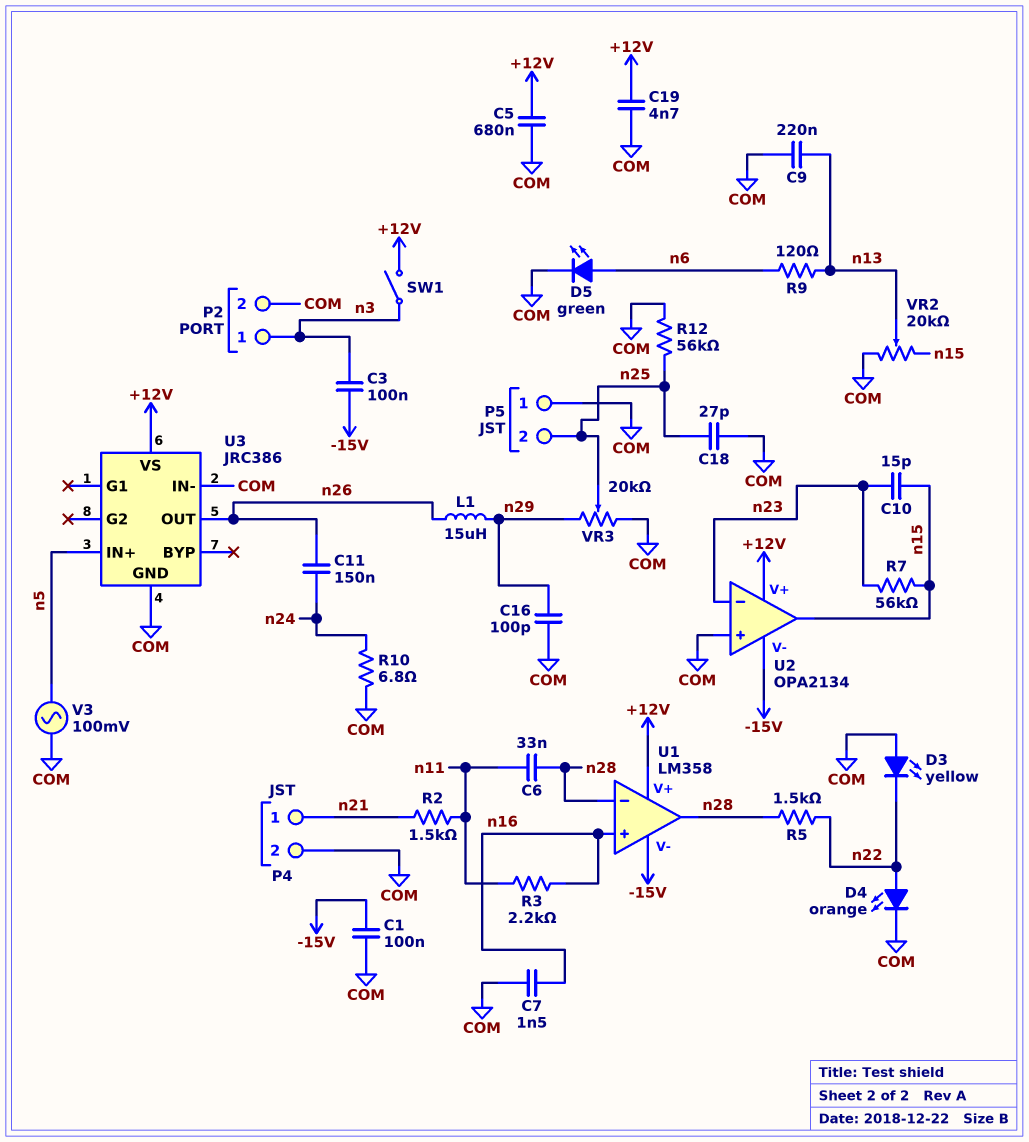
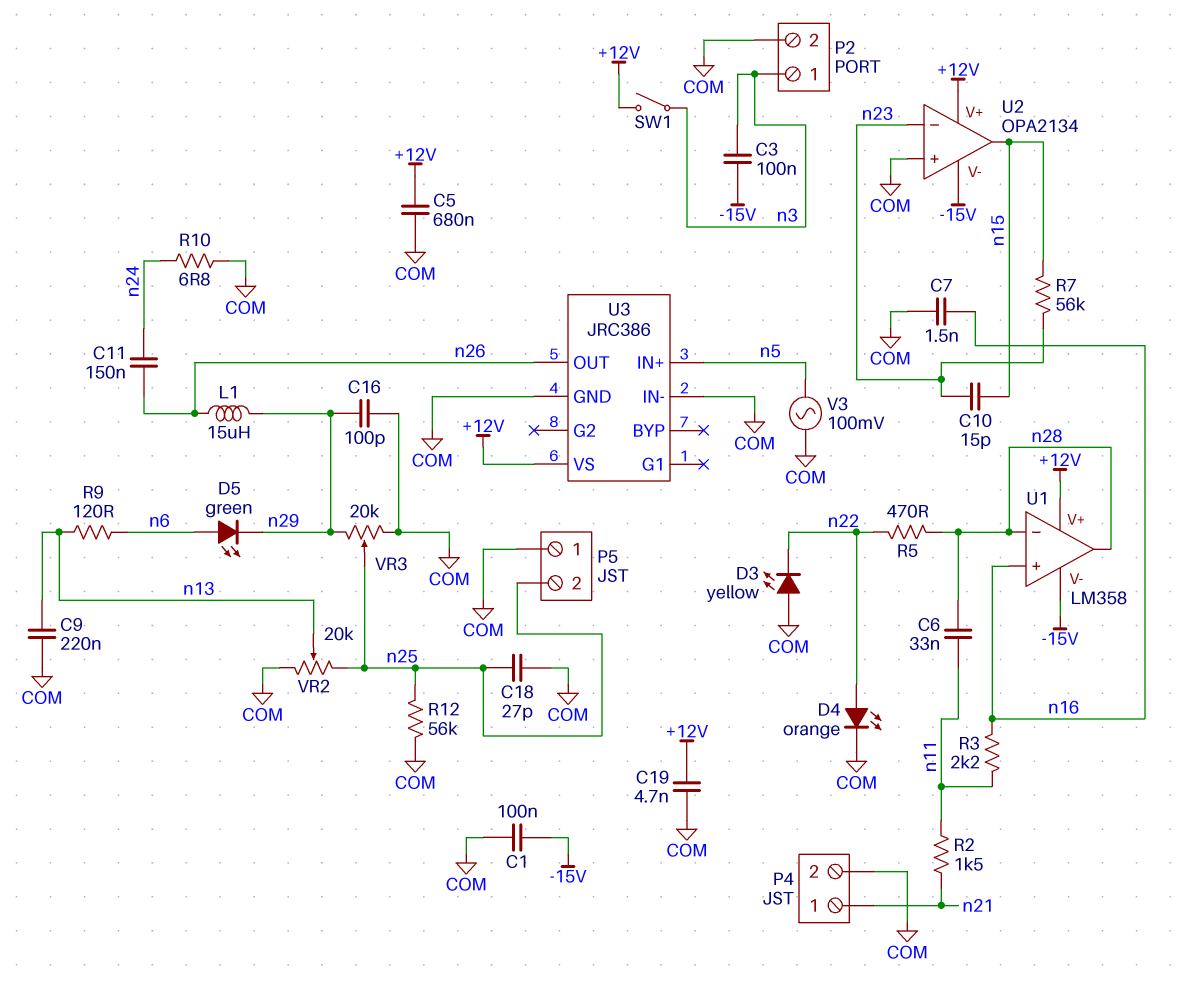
D5: LED green (A n6, K COM) -> LED green (A n6, K n29)
R5: 1.5k (n22, n28) -> 470 (n22, n28)
VR2: 20k (COM, n15, wiper n13) -> 20k (COM, n25, wiper n13)

